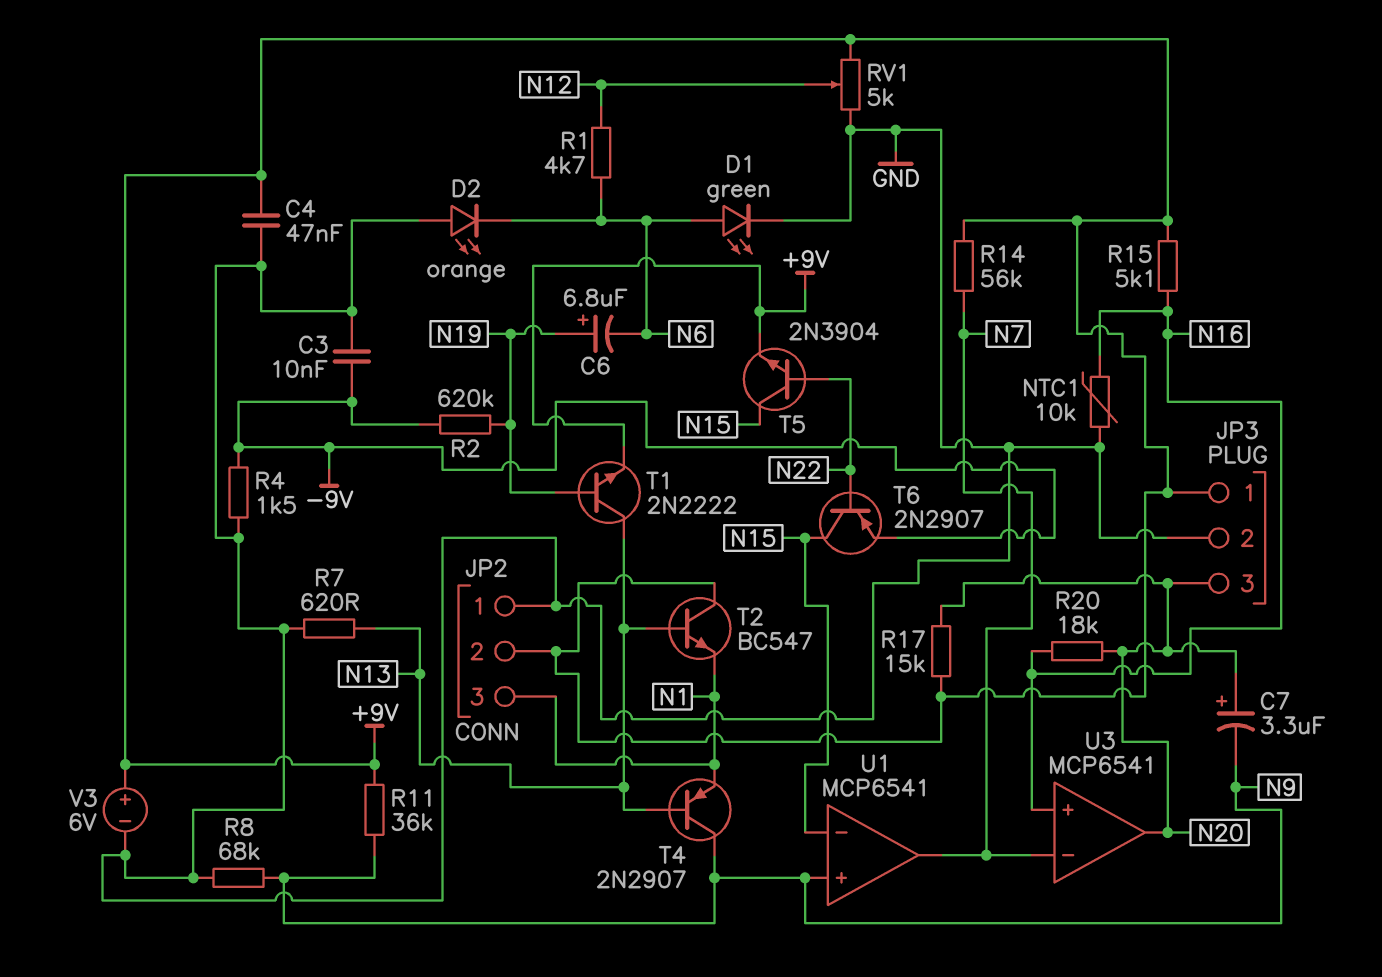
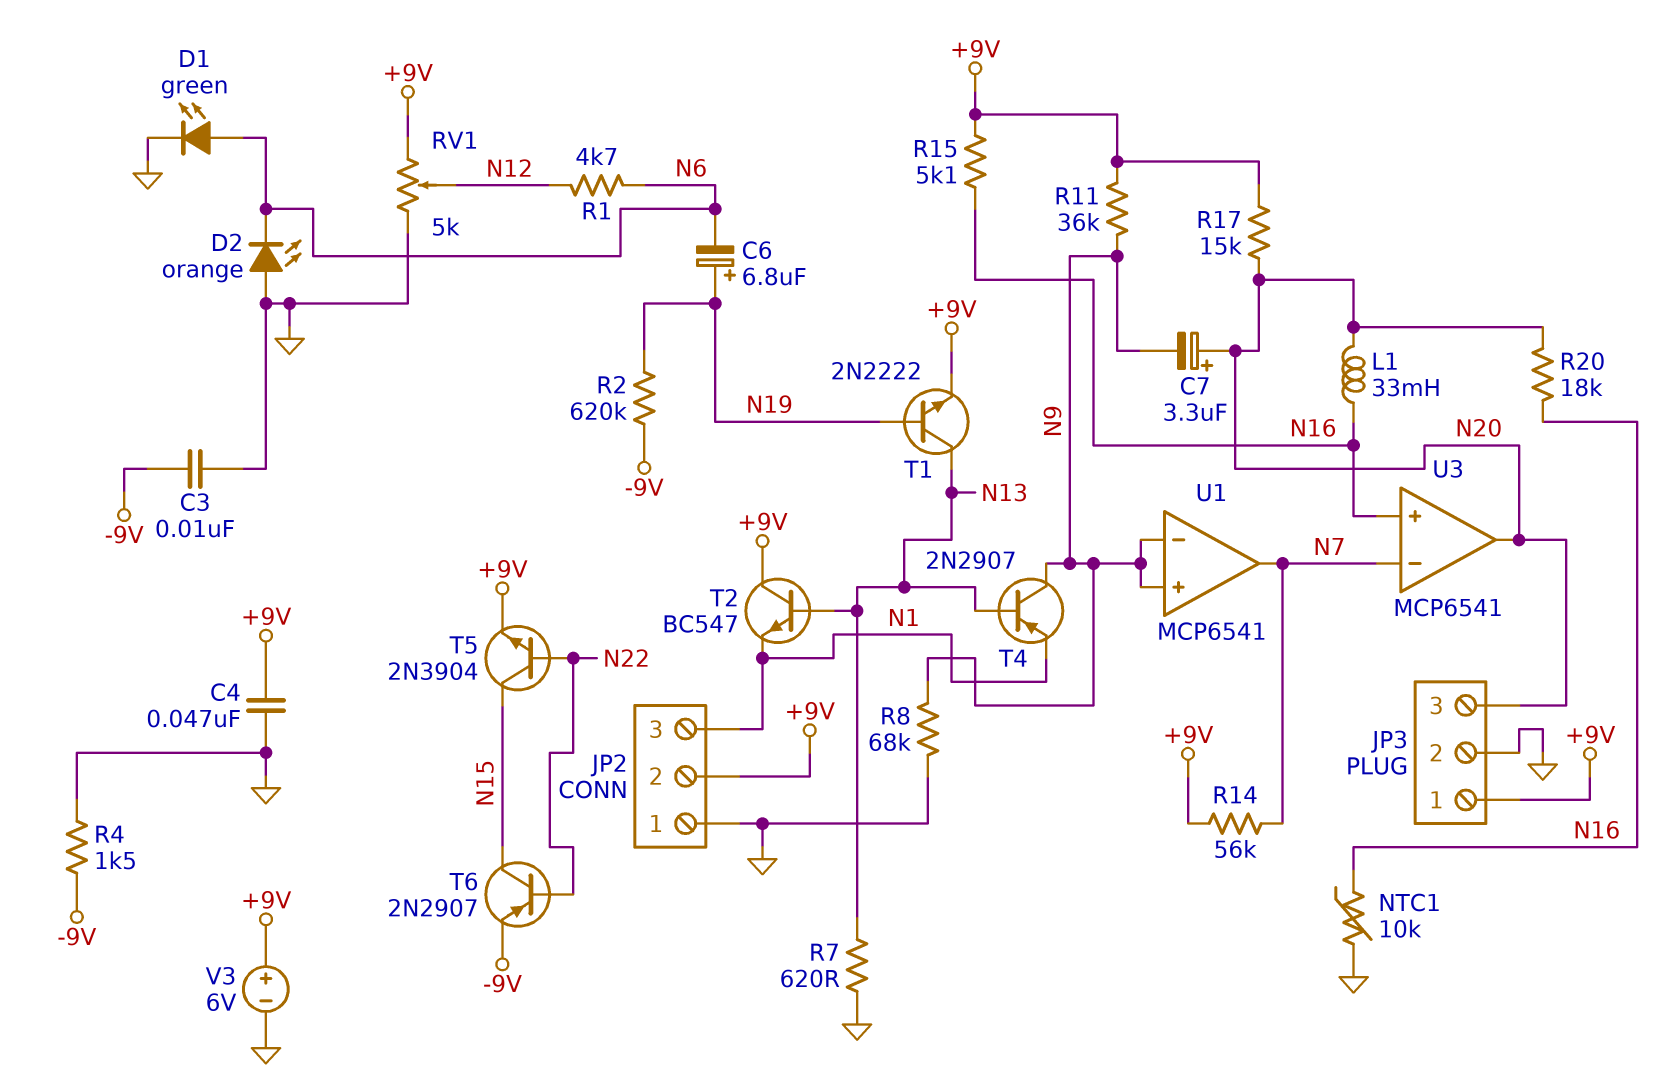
L1: none -> 33mH (N16, N20)
U1 pin in-: N15 -> N9

